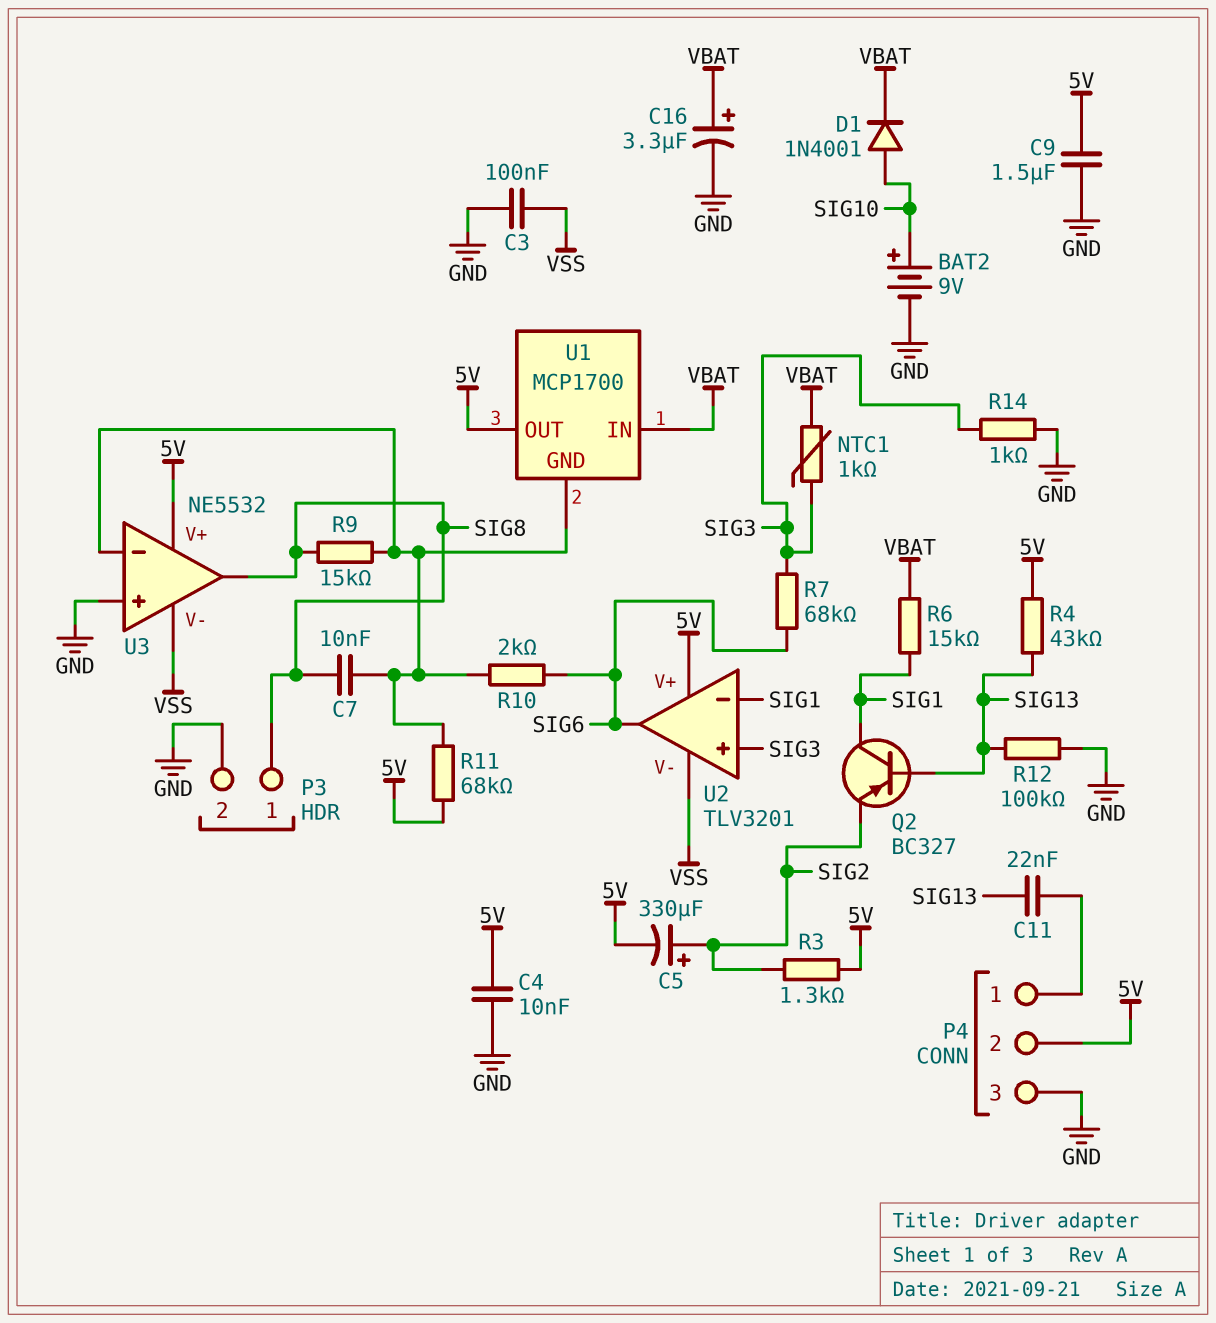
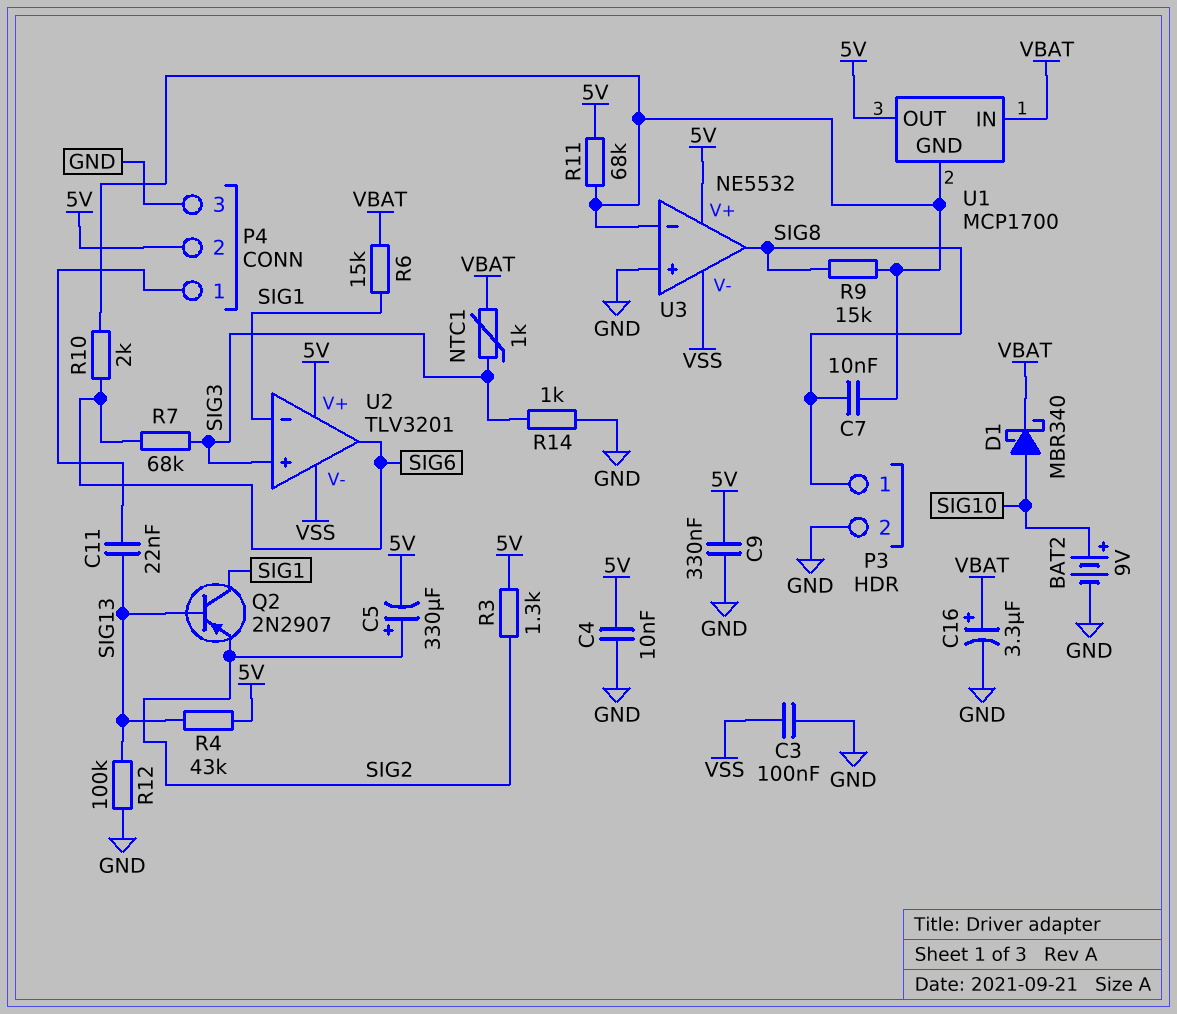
C9: 1.5uF (5V, GND) -> 330nF (5V, GND)
D1: diode 1N4001 (A SIG10, K VBAT) -> schottky MBR340 (A SIG10, K VBAT)
Q2: PNP BC327 (B SIG13, C SIG1, E SIG2) -> PNP 2N2907 (B SIG13, C SIG1, E SIG2)

